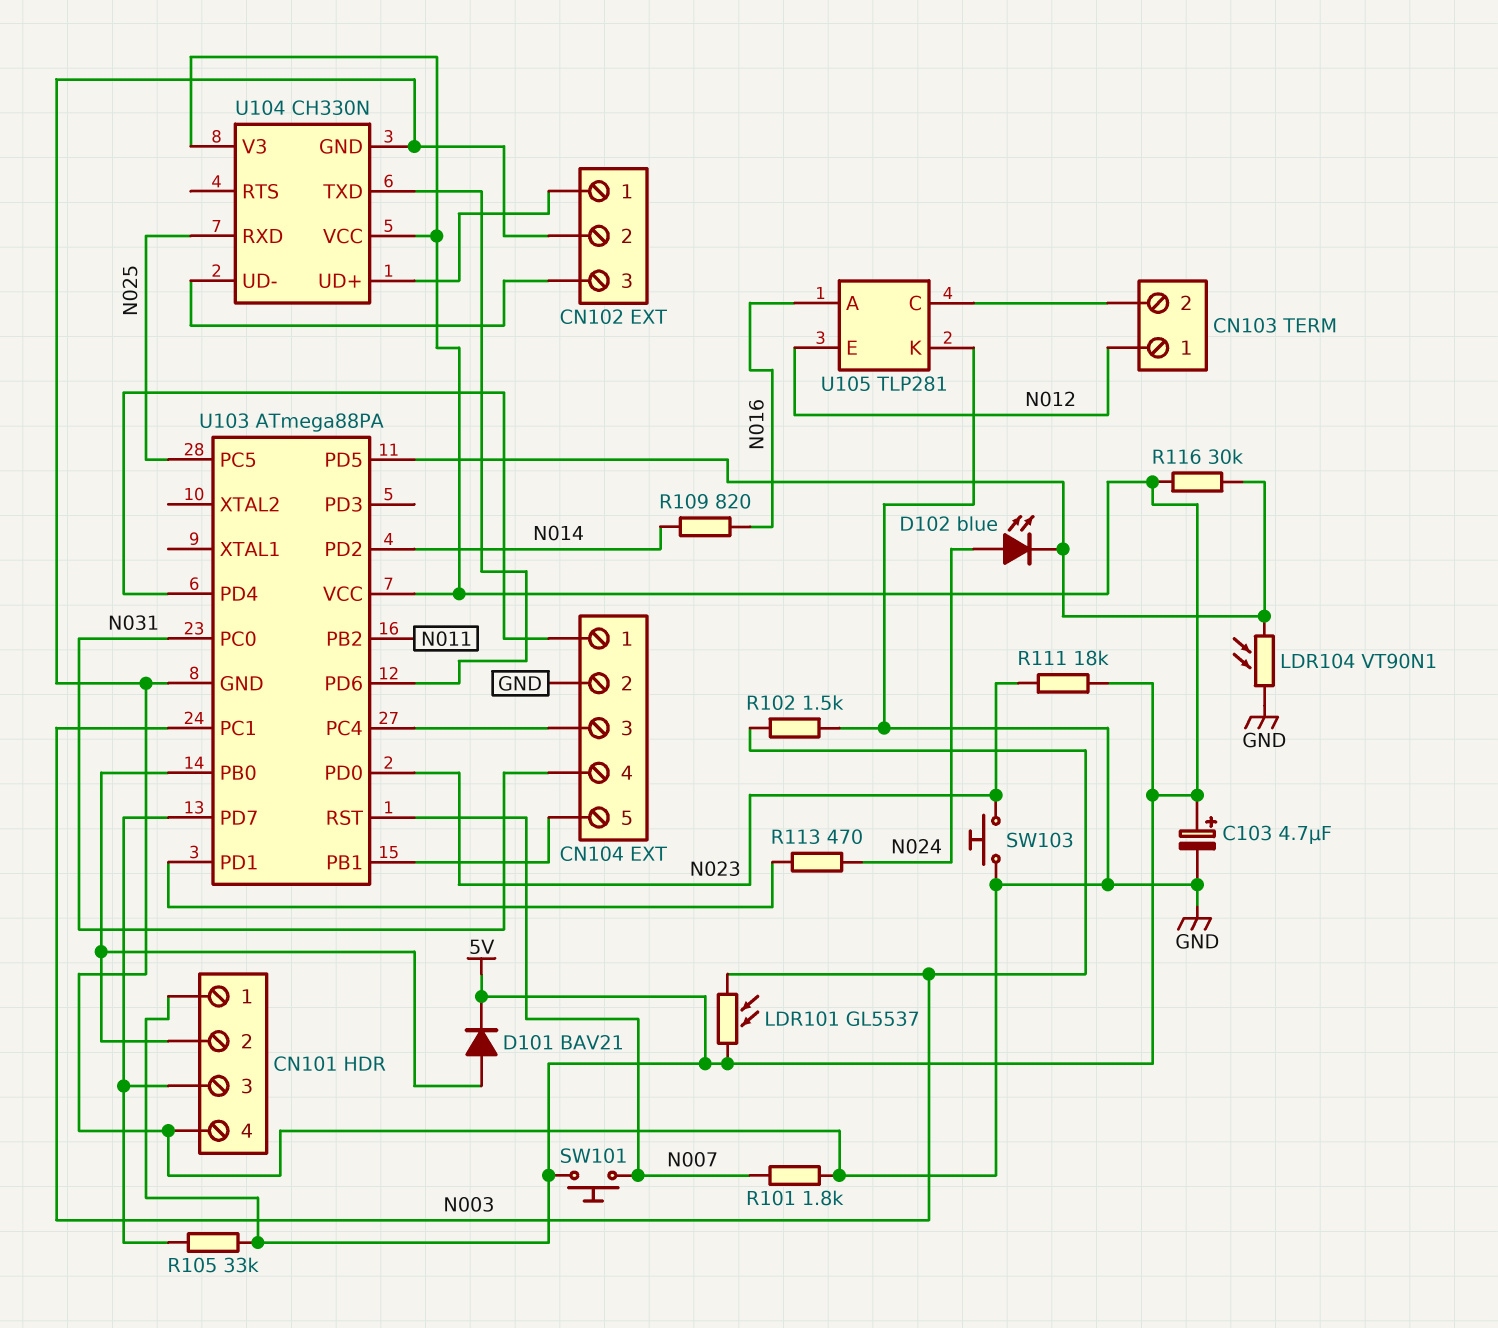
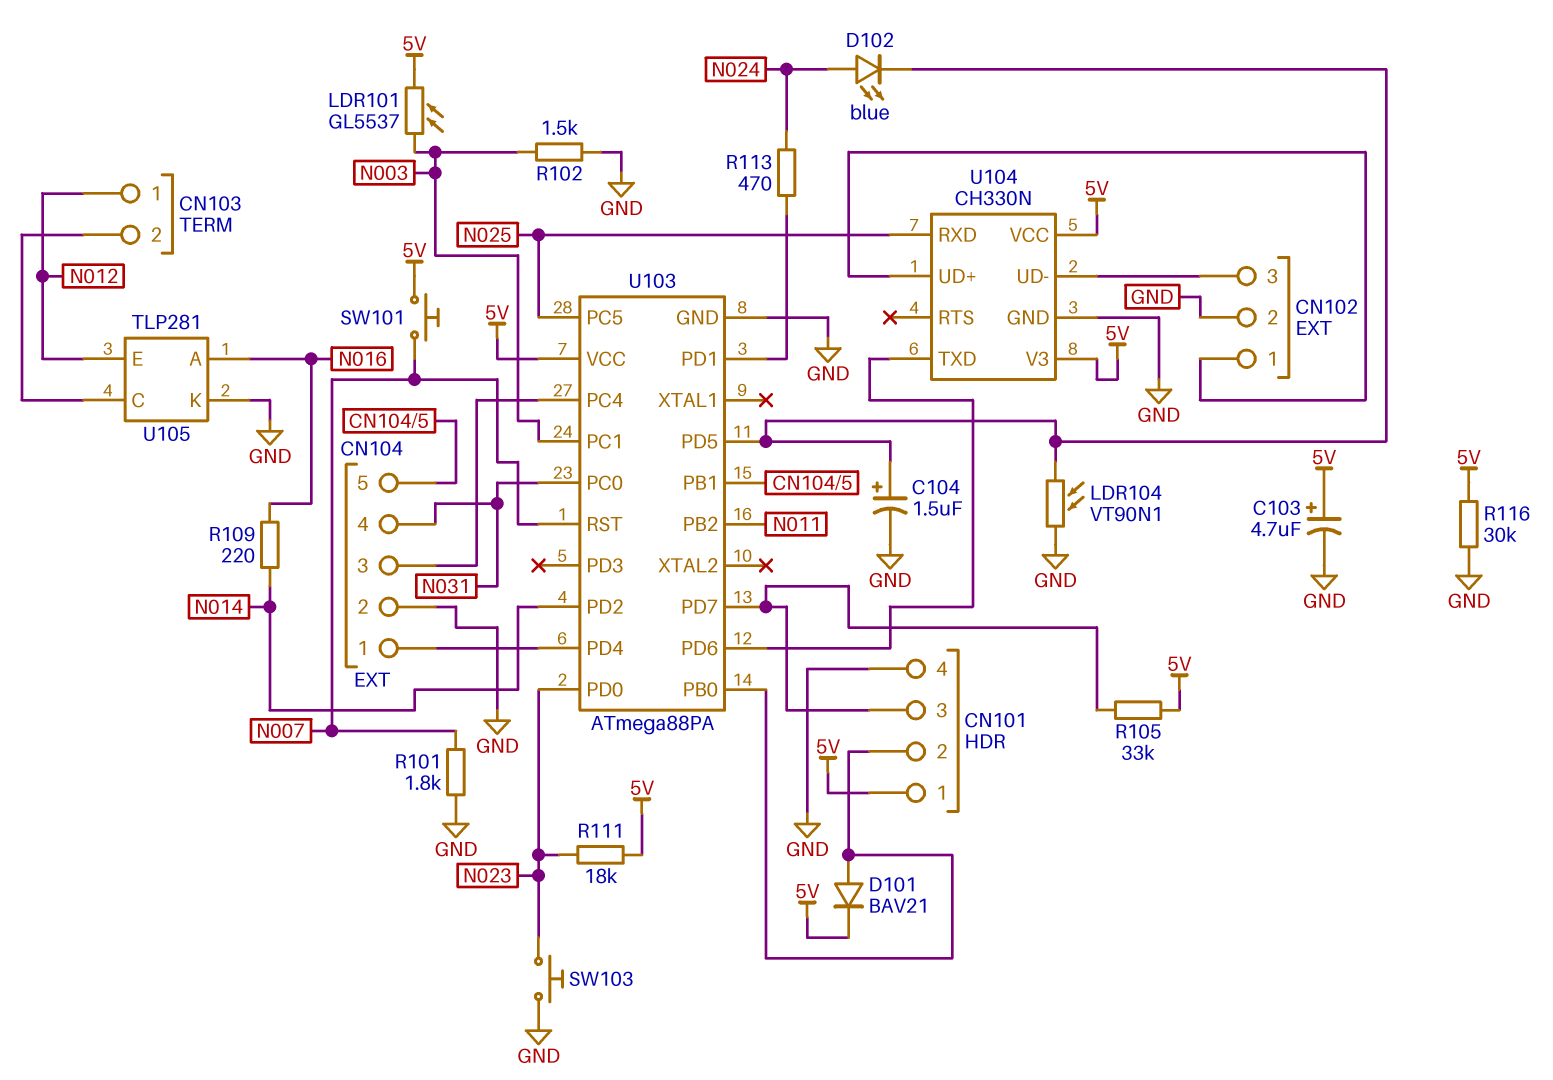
C104: none -> 1.5uF (plus U103/PD5, minus GND)
R109: 820 (N014, N016) -> 220 (N014, N016)
R116: 30k (5V, U103/PD5) -> 30k (5V, GND)

